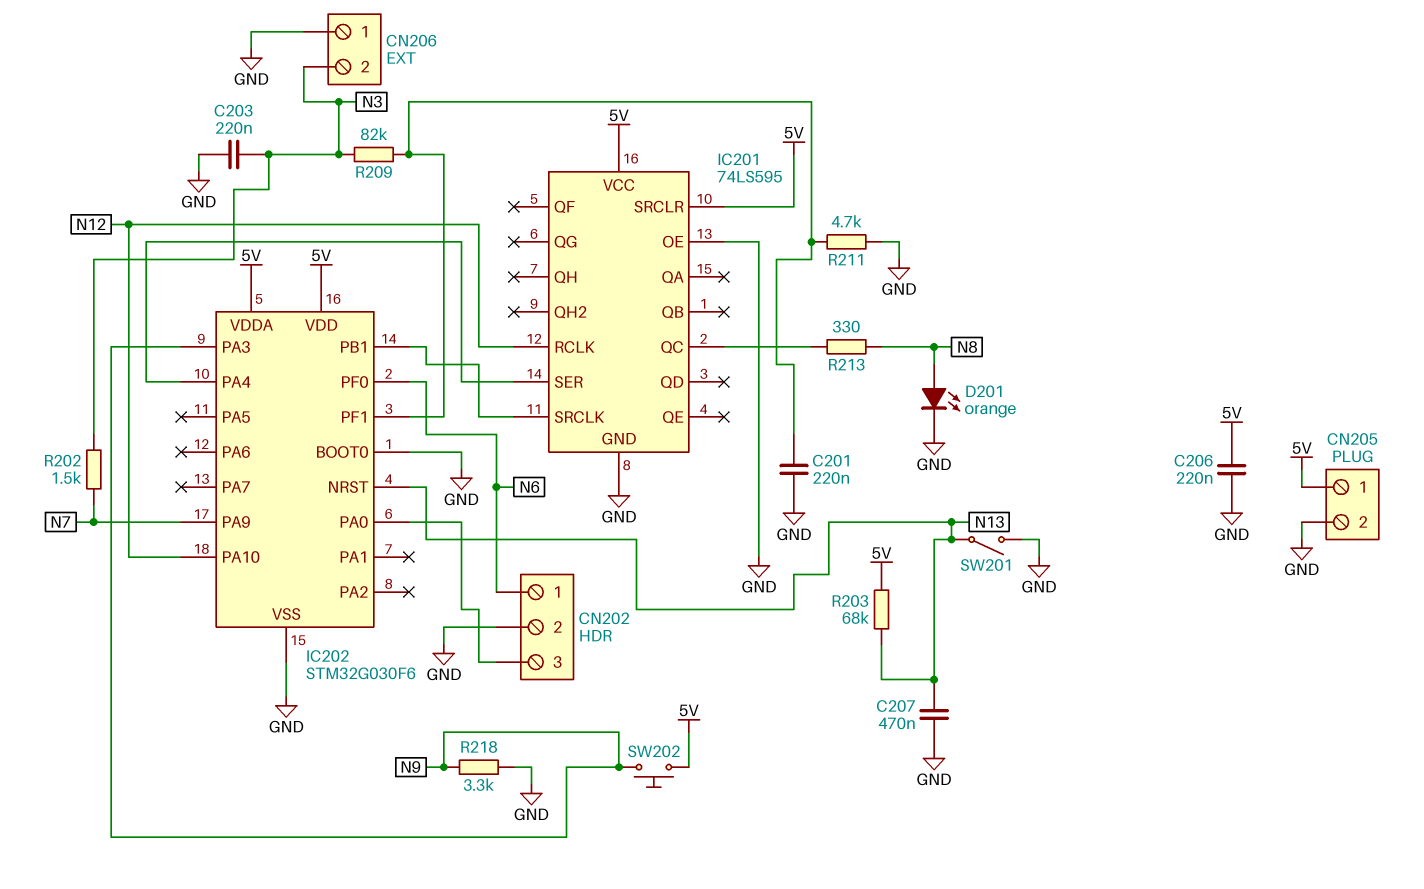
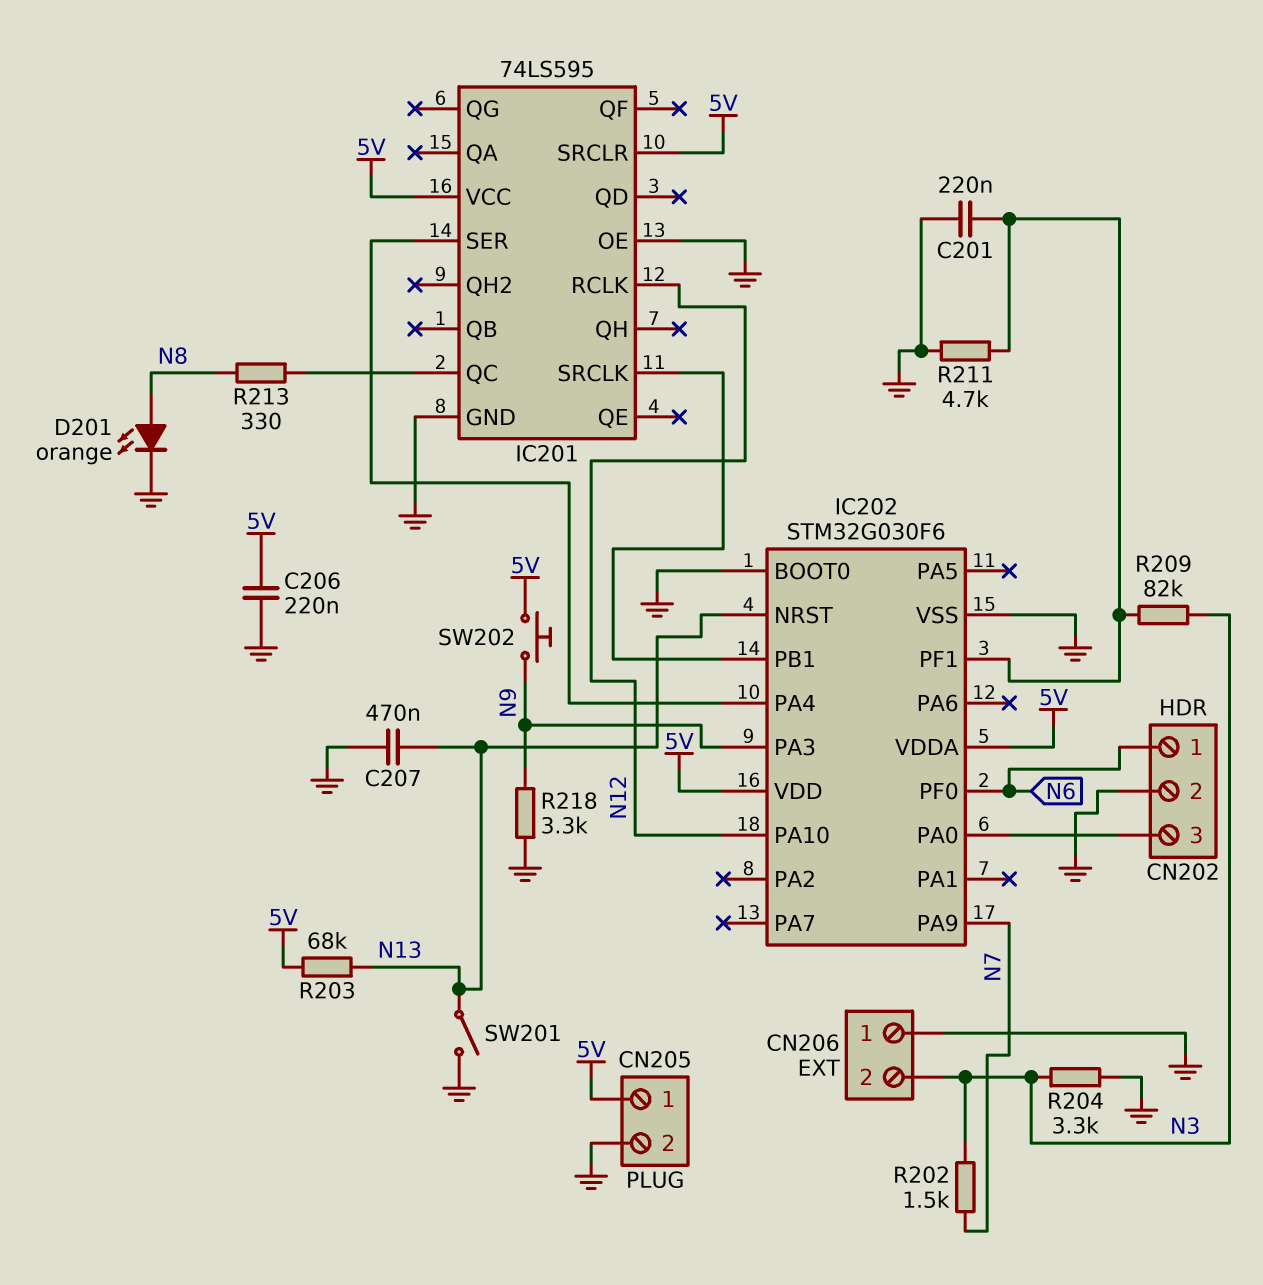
C203: 220nF (GND, N3) -> none
R204: none -> 3.3k (GND, N3)

